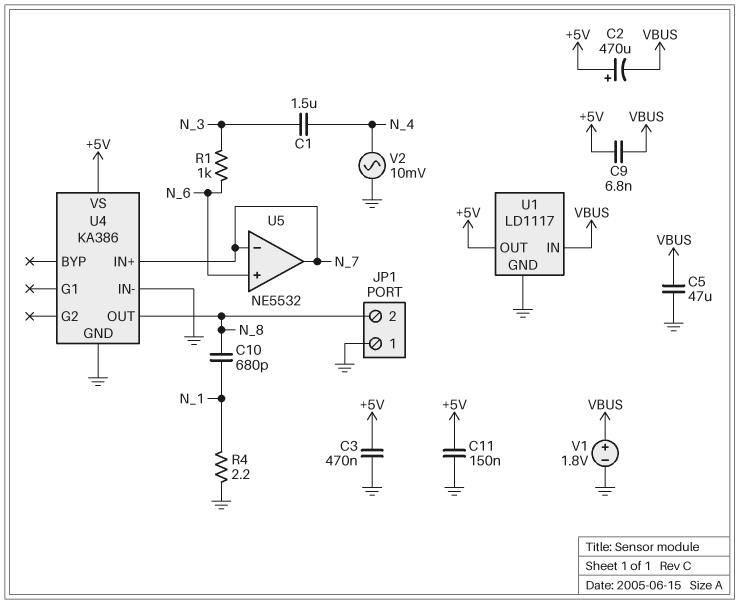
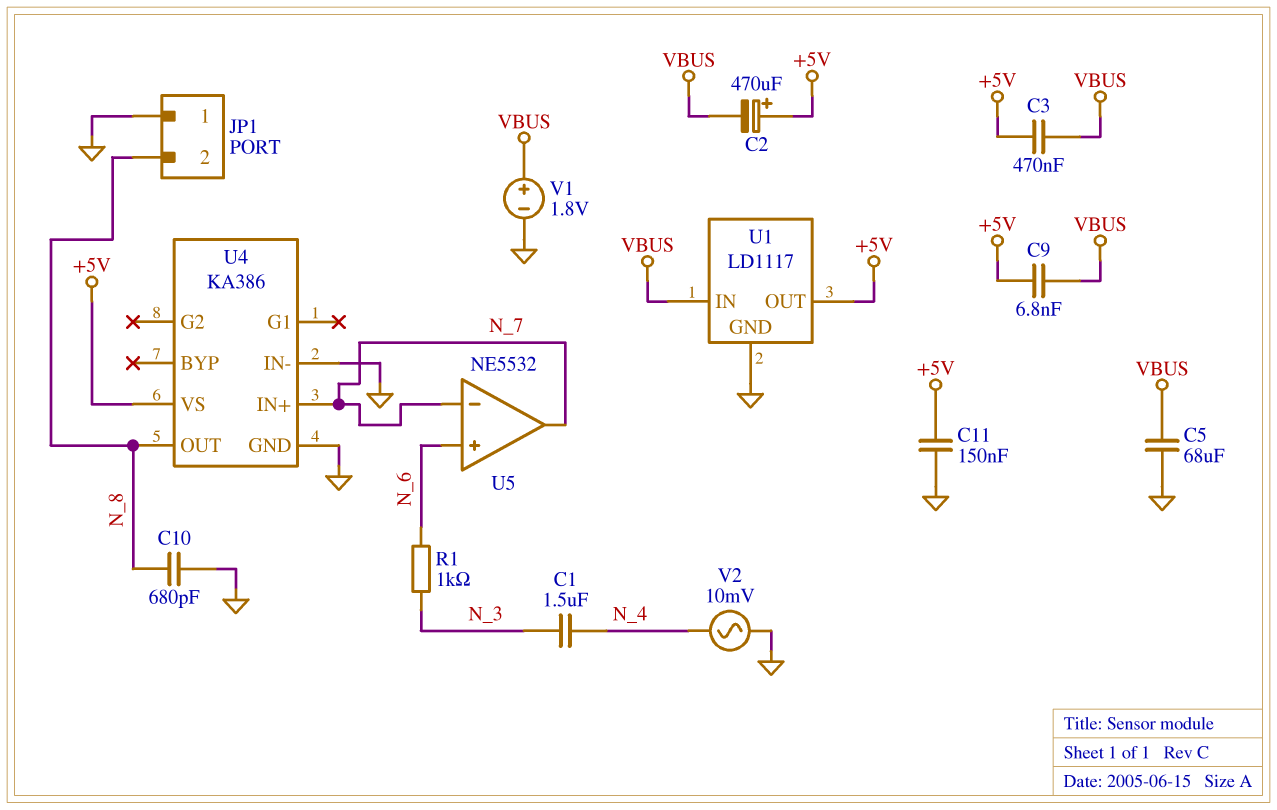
C3: 470nF (+5V, GND) -> 470nF (+5V, VBUS)
C5: 47uF (GND, VBUS) -> 68uF (GND, VBUS)
C10: 680pF (N_1, N_8) -> 680pF (GND, N_8)
R4: 2.2 (GND, N_1) -> none

